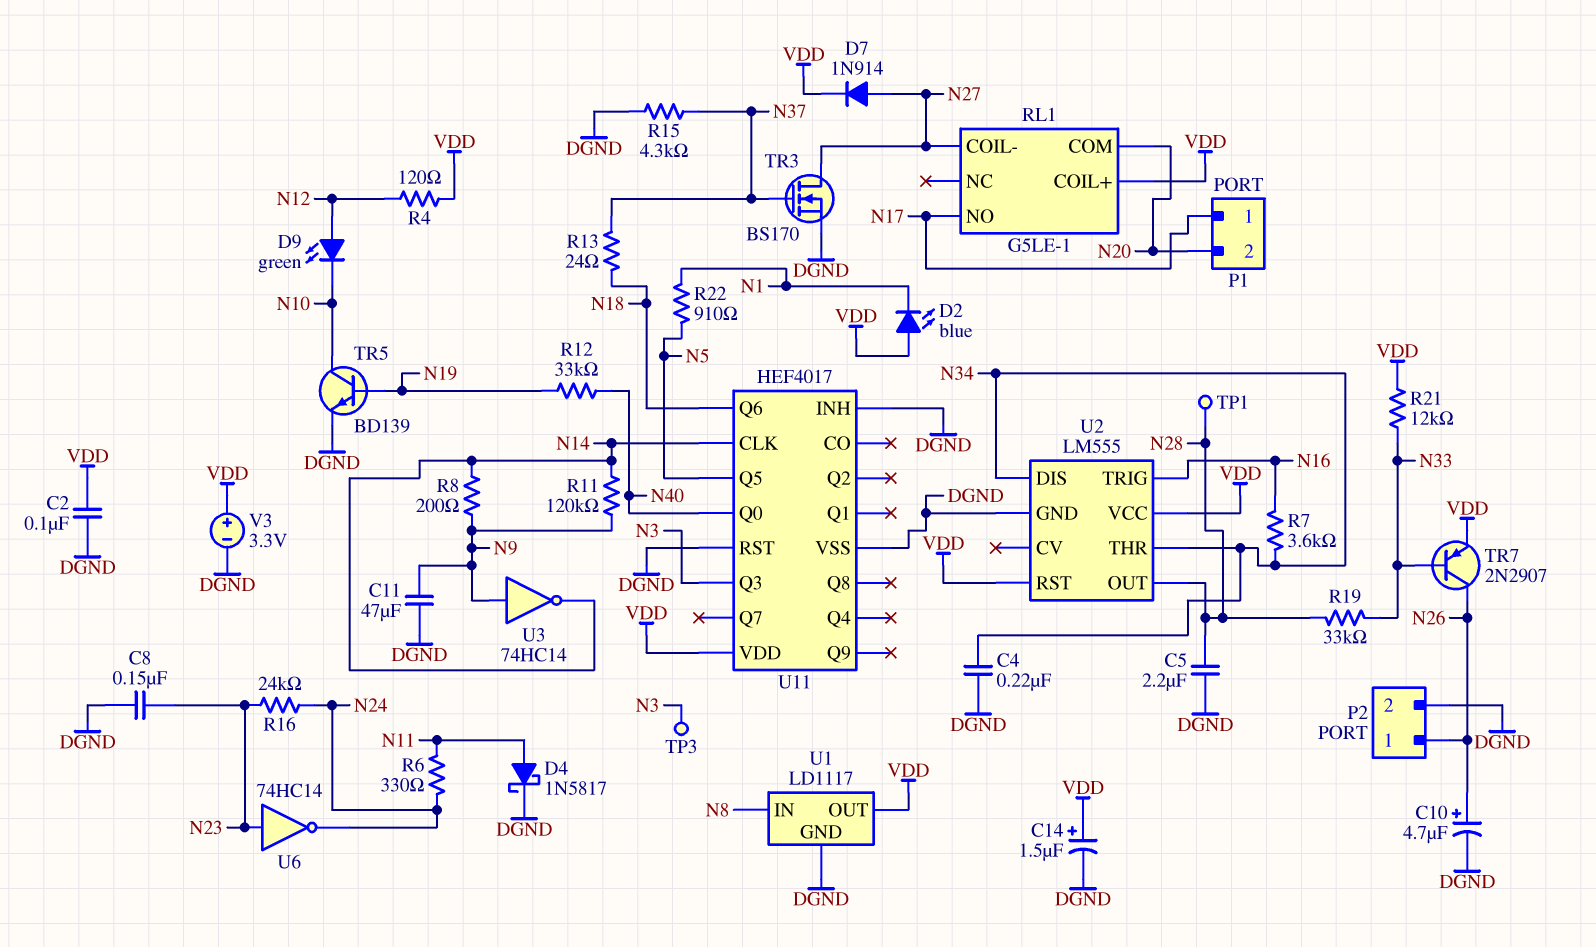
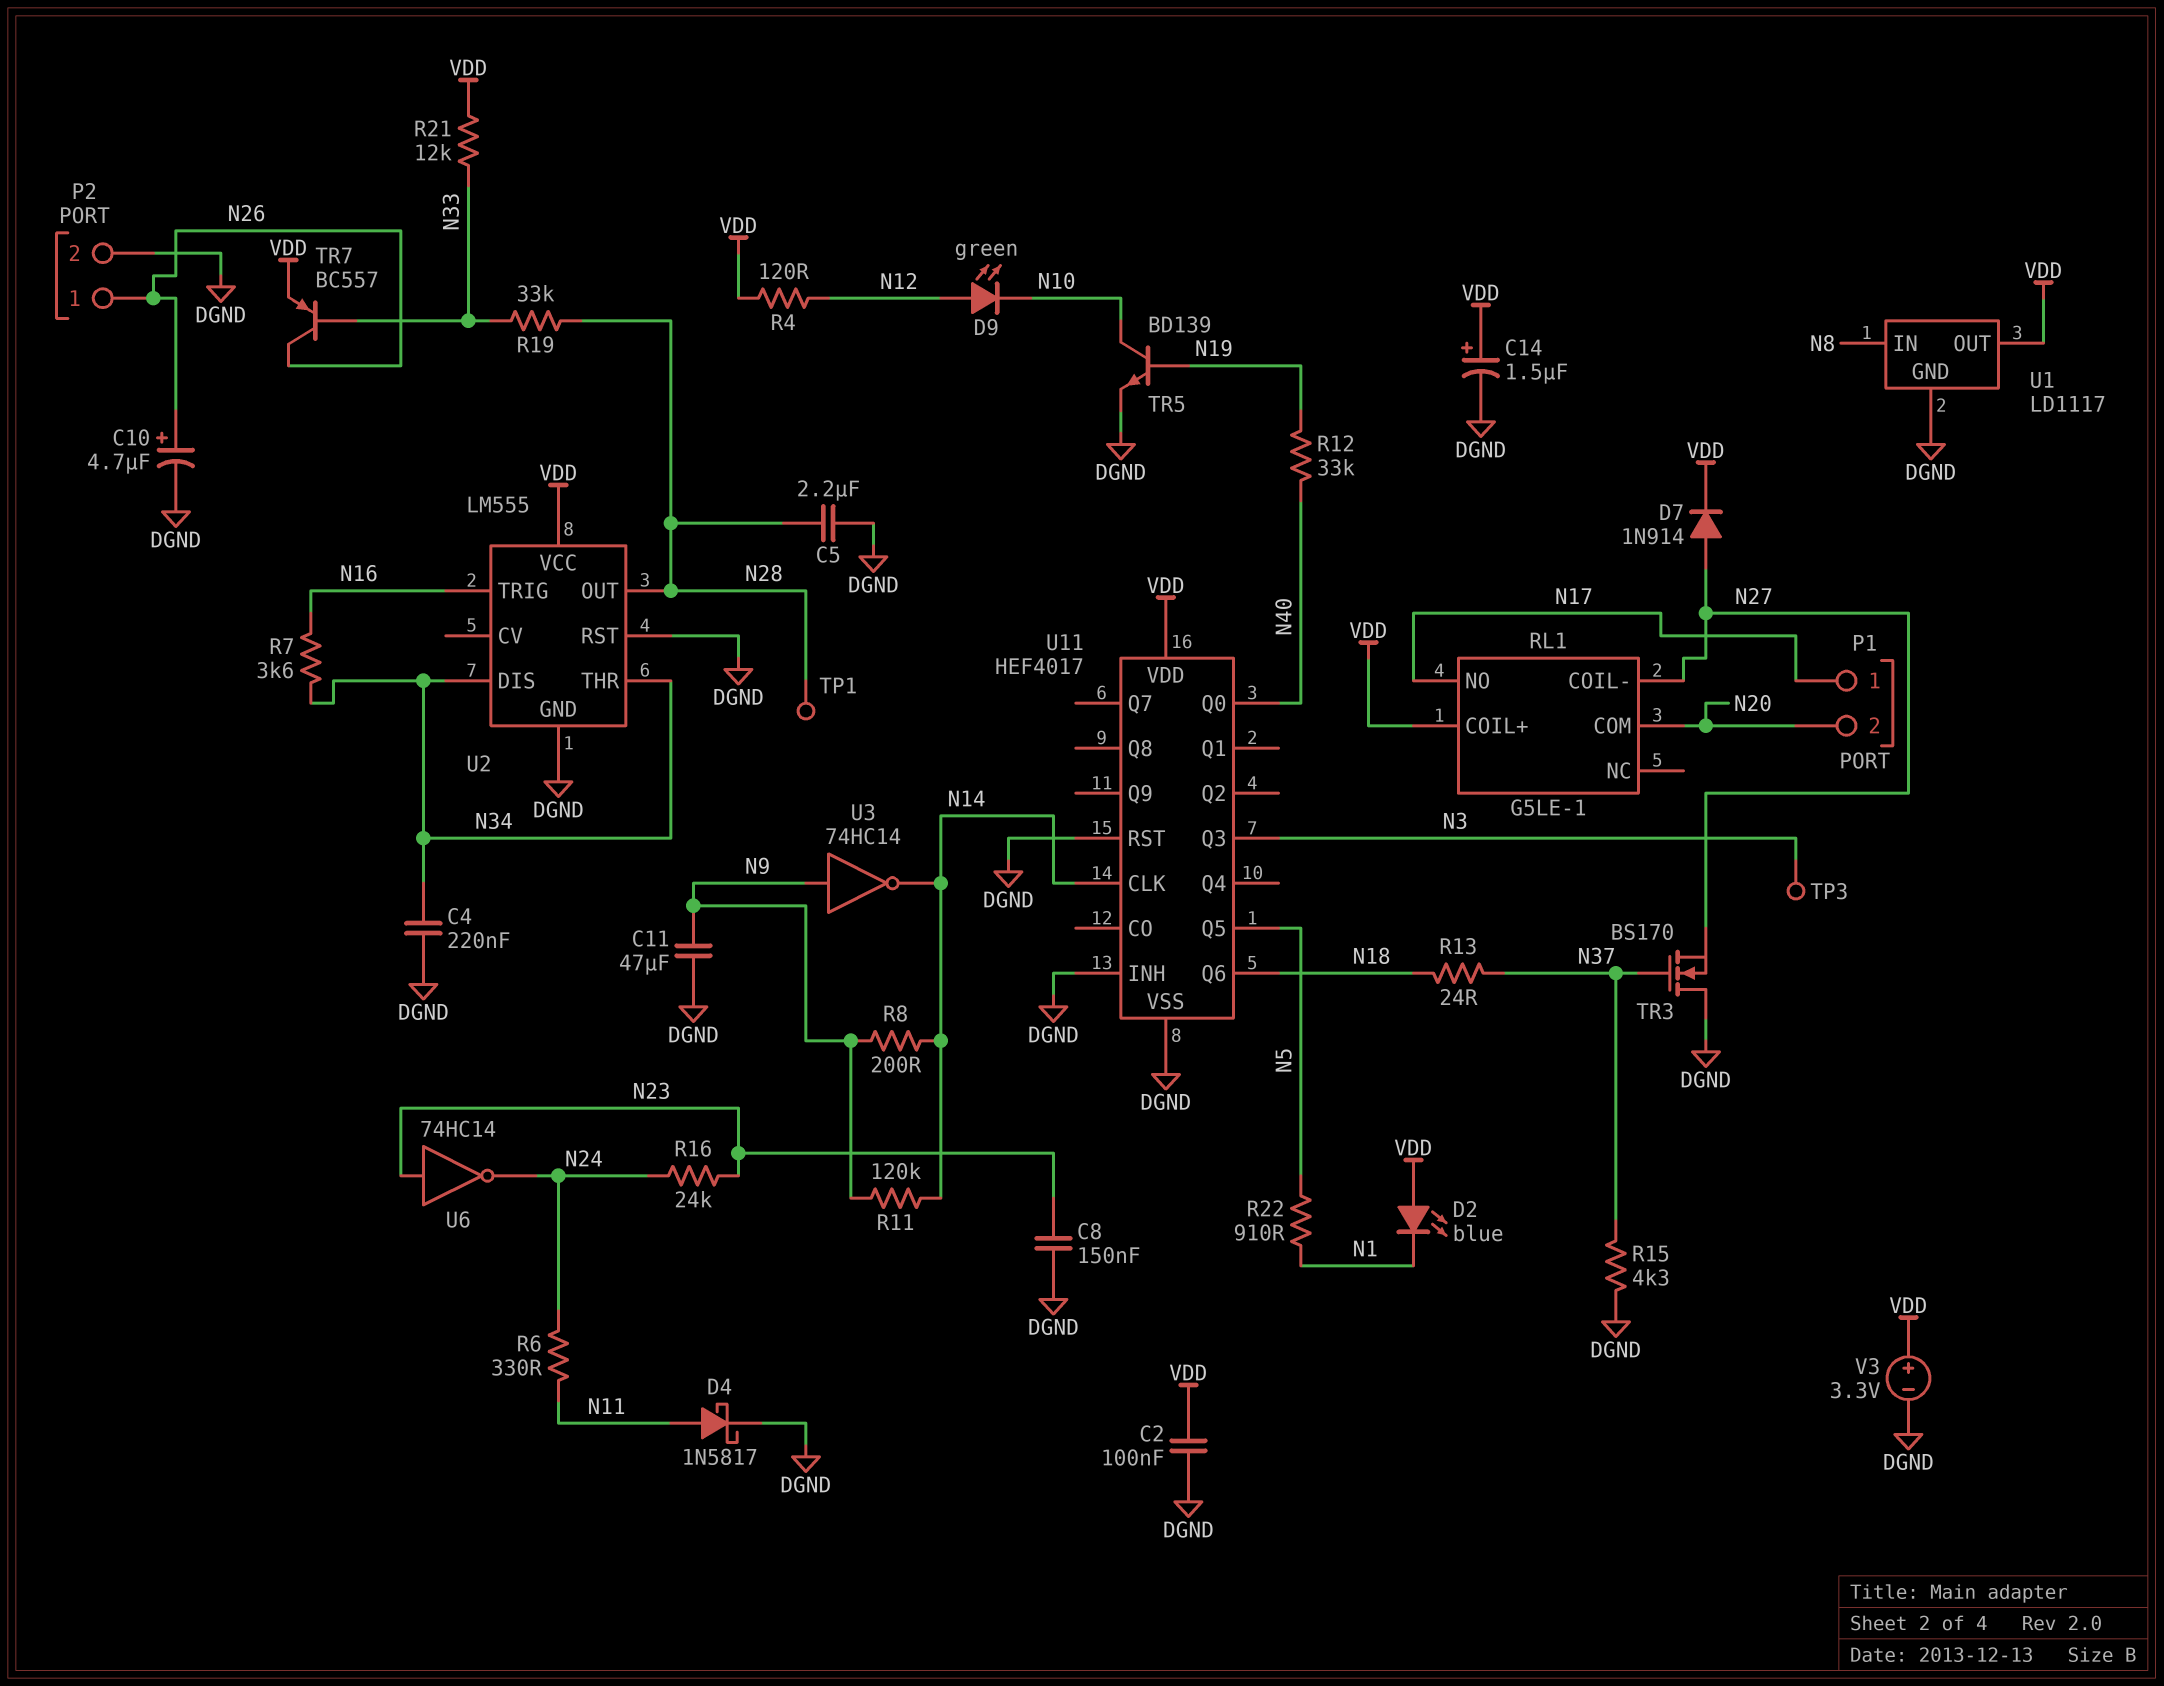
TR3: NMOS BS170 (G N37, D N27, S DGND) -> NMOS BS170 (G N37, D DGND, S N27)
TR7: PNP 2N2907 (B N33, C N26, E VDD) -> PNP BC557 (B N33, C N26, E VDD)
U2 pin RST: VDD -> DGND

